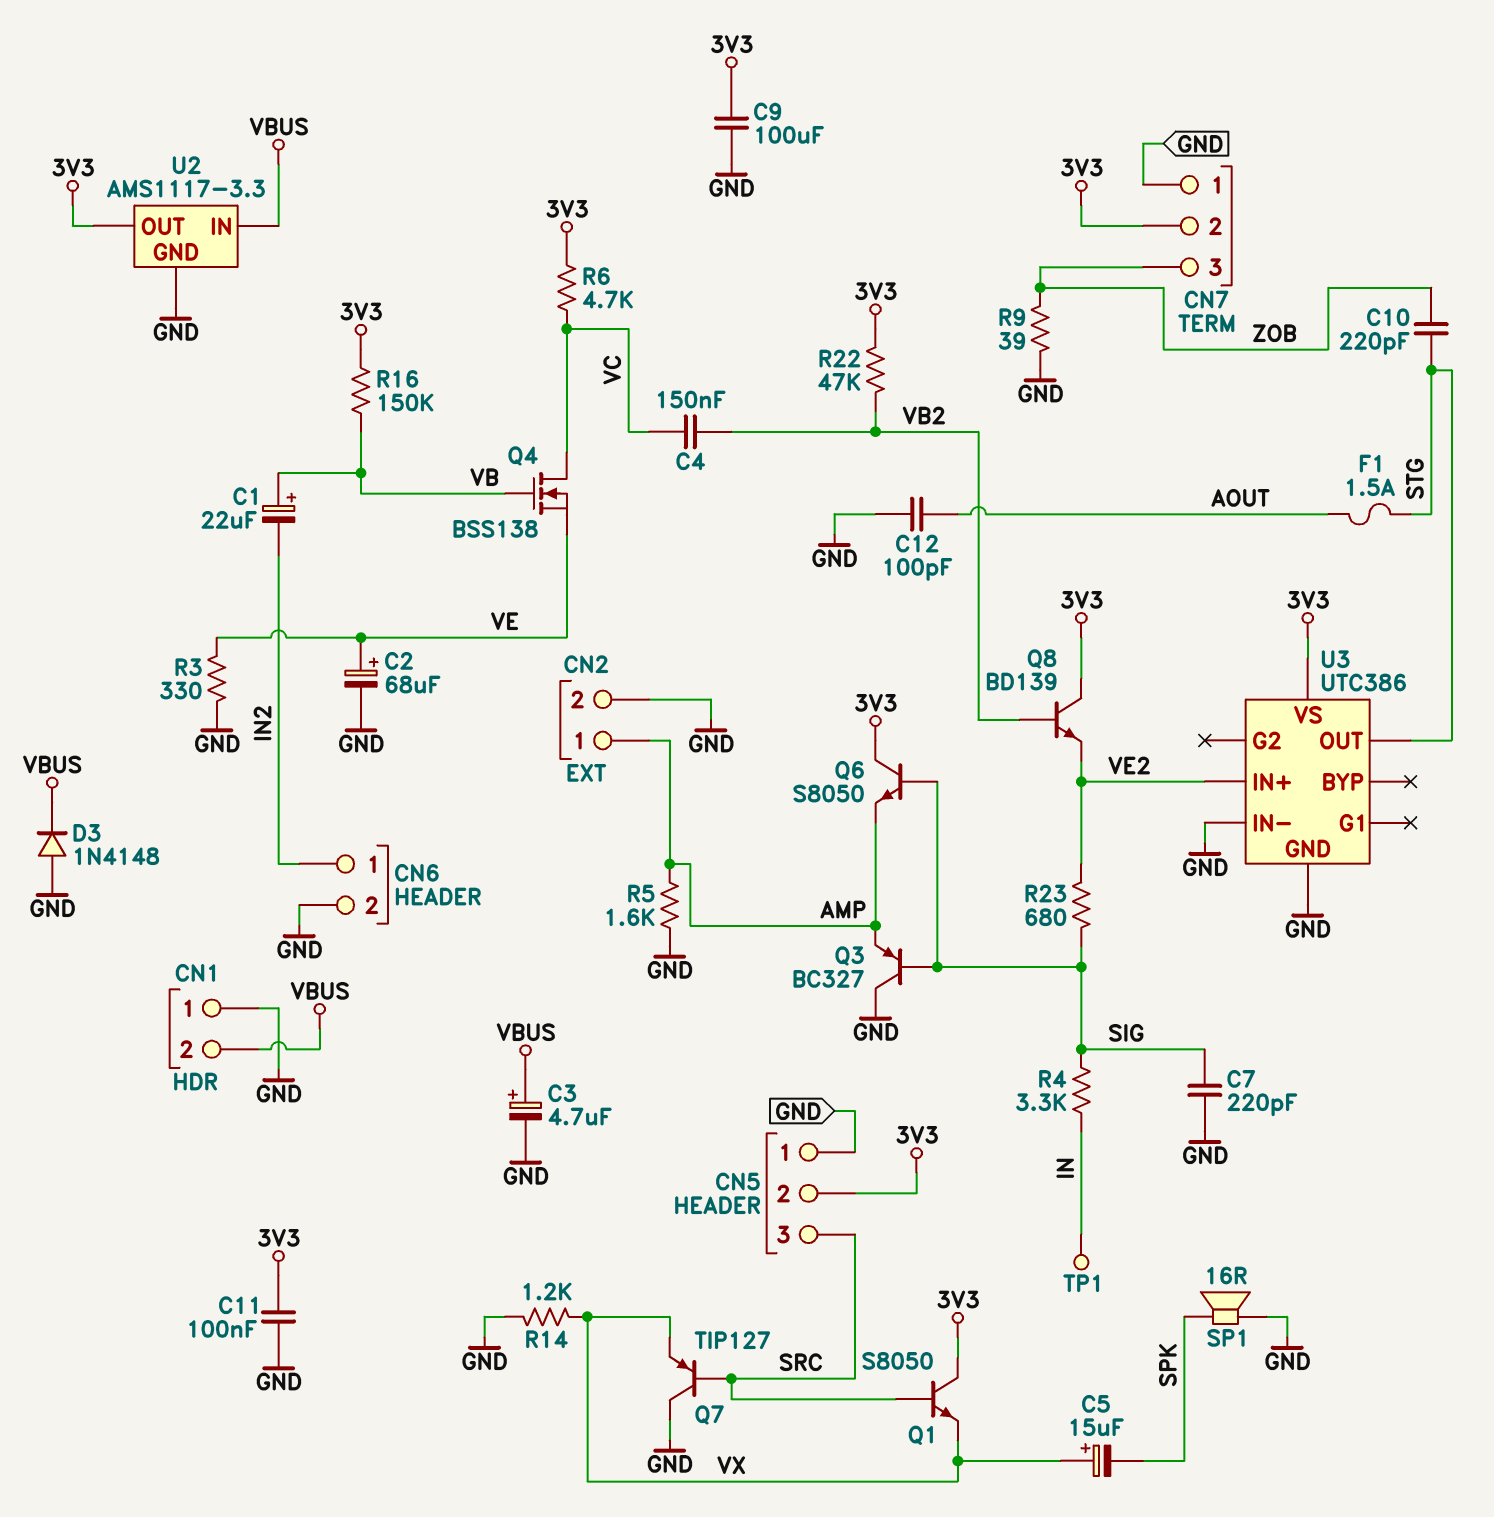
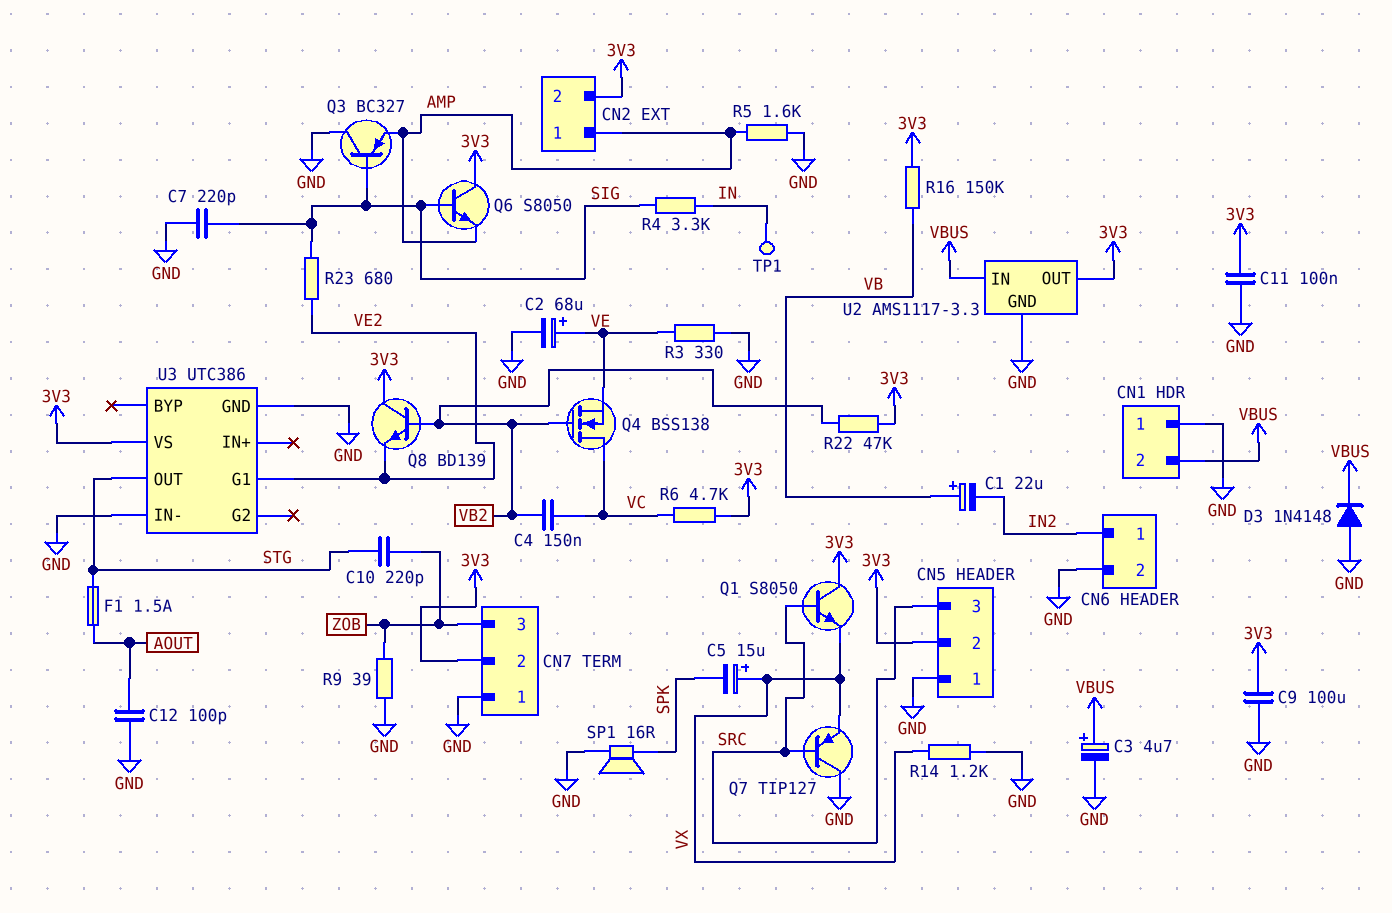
CN2 pin 2: GND -> 3V3
Q4: NMOS BSS138 (G VB, D VC, S VE) -> NMOS BSS138 (G VB2, D VC, S VE)
U3 pin G1: none -> VE2
U3 pin IN+: VE2 -> none

